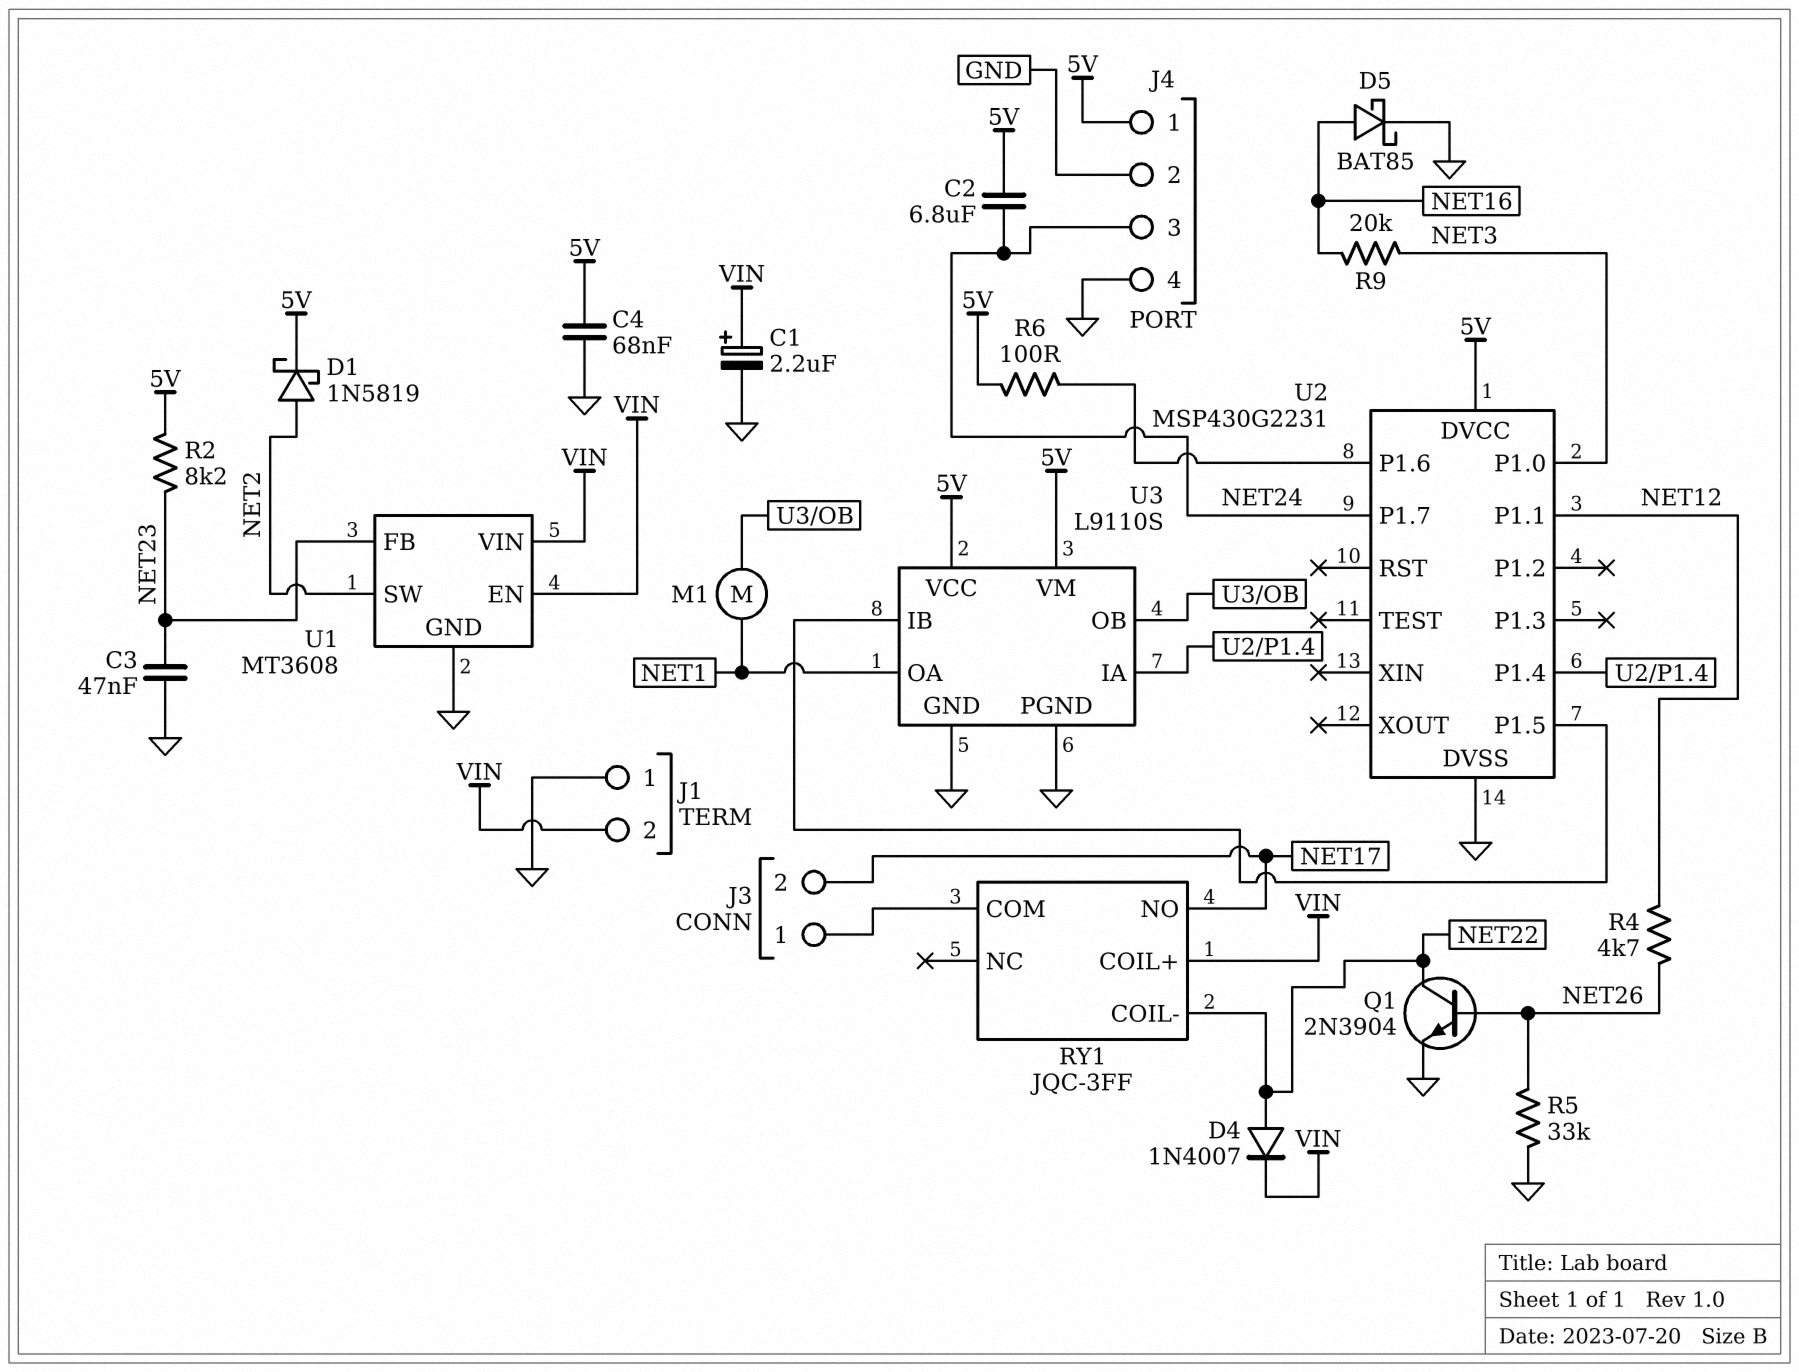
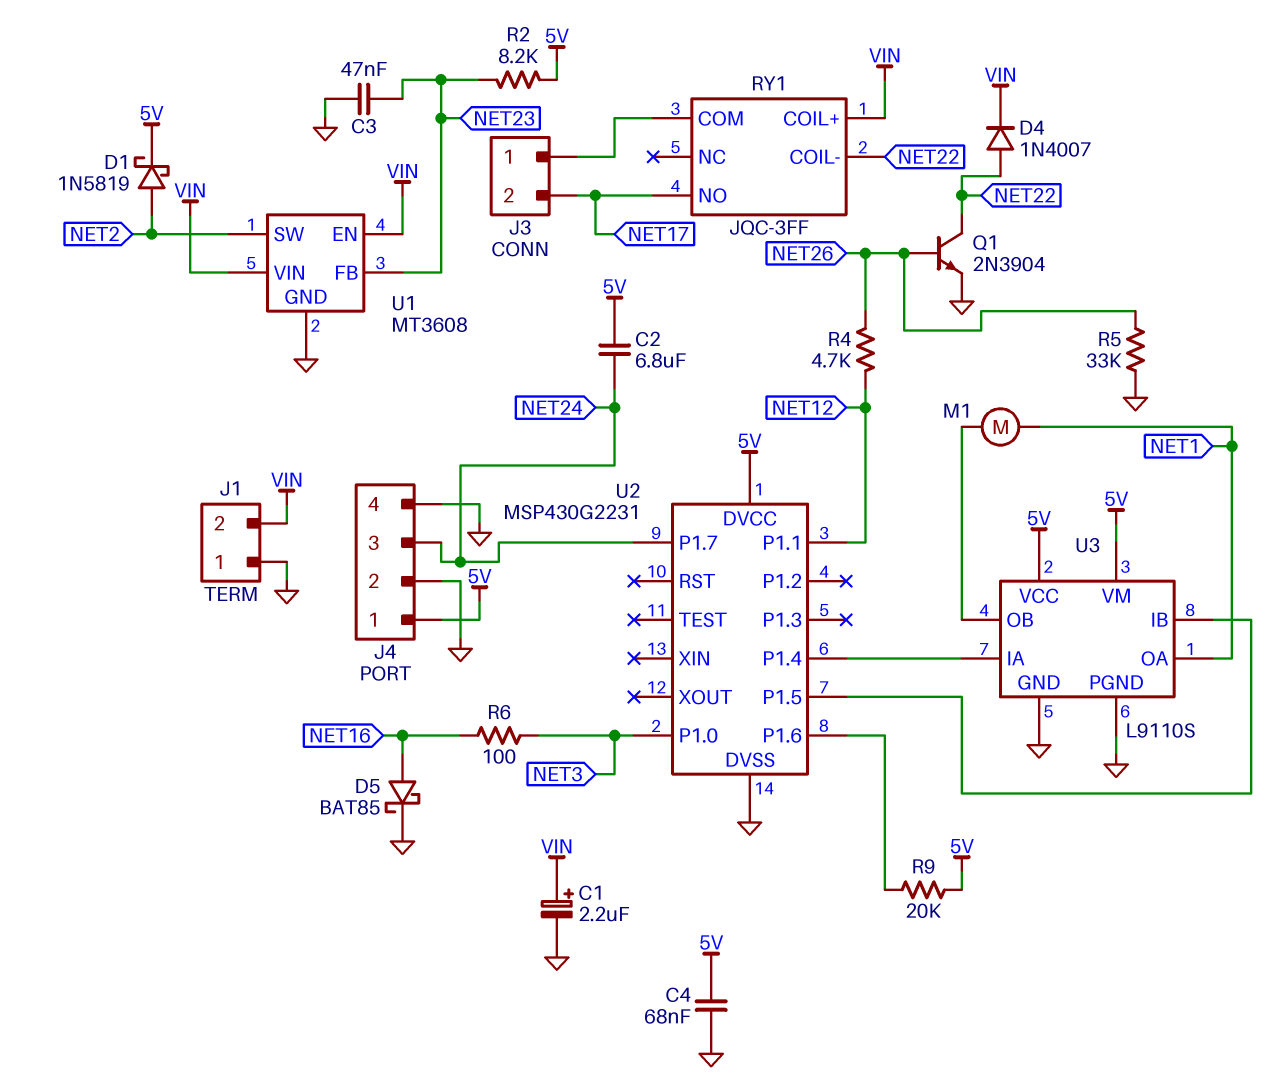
R6: 100 (5V, U2/P1.6) -> 100 (NET3, NET16)
R9: 20k (NET3, NET16) -> 20k (5V, U2/P1.6)

